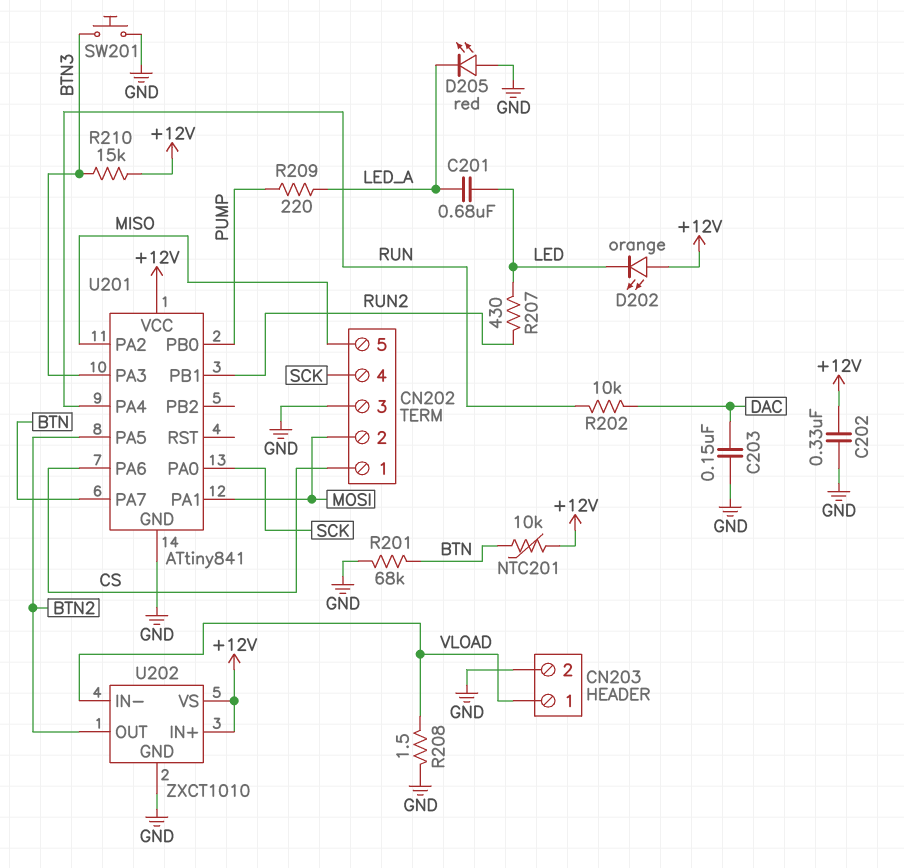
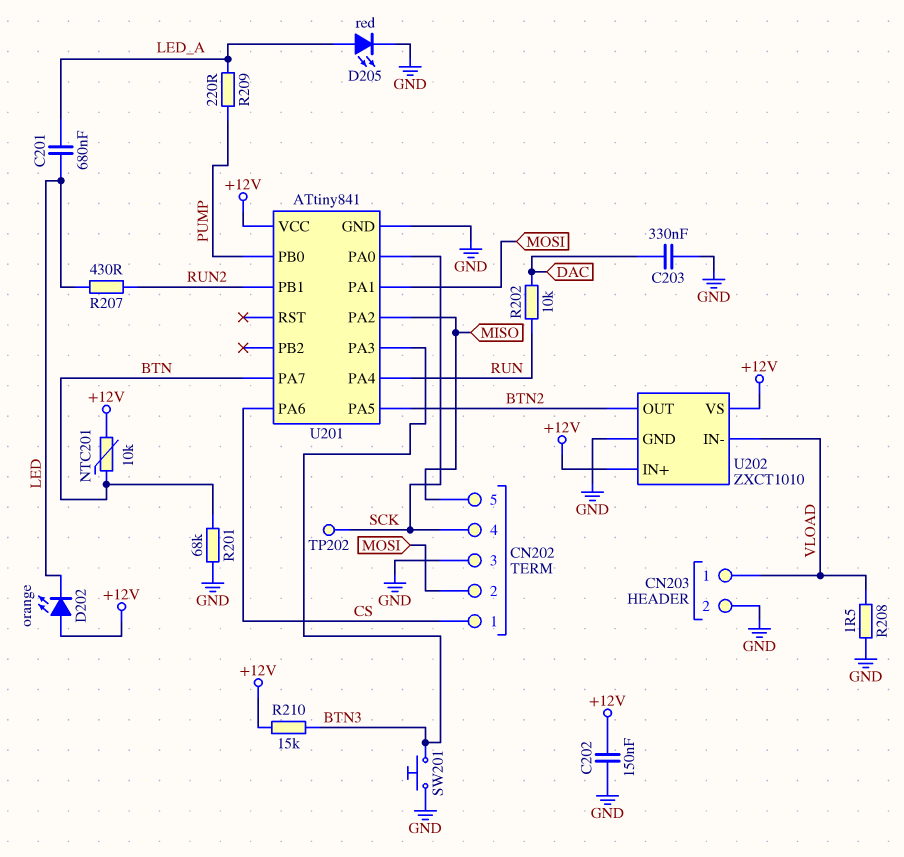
C202: 330nF (+12V, GND) -> 150nF (+12V, GND)
C203: 150nF (DAC, GND) -> 330nF (DAC, GND)
D205: LED red (A GND, K LED_A) -> LED red (A LED_A, K GND)
TP202: none -> test point (SCK)

